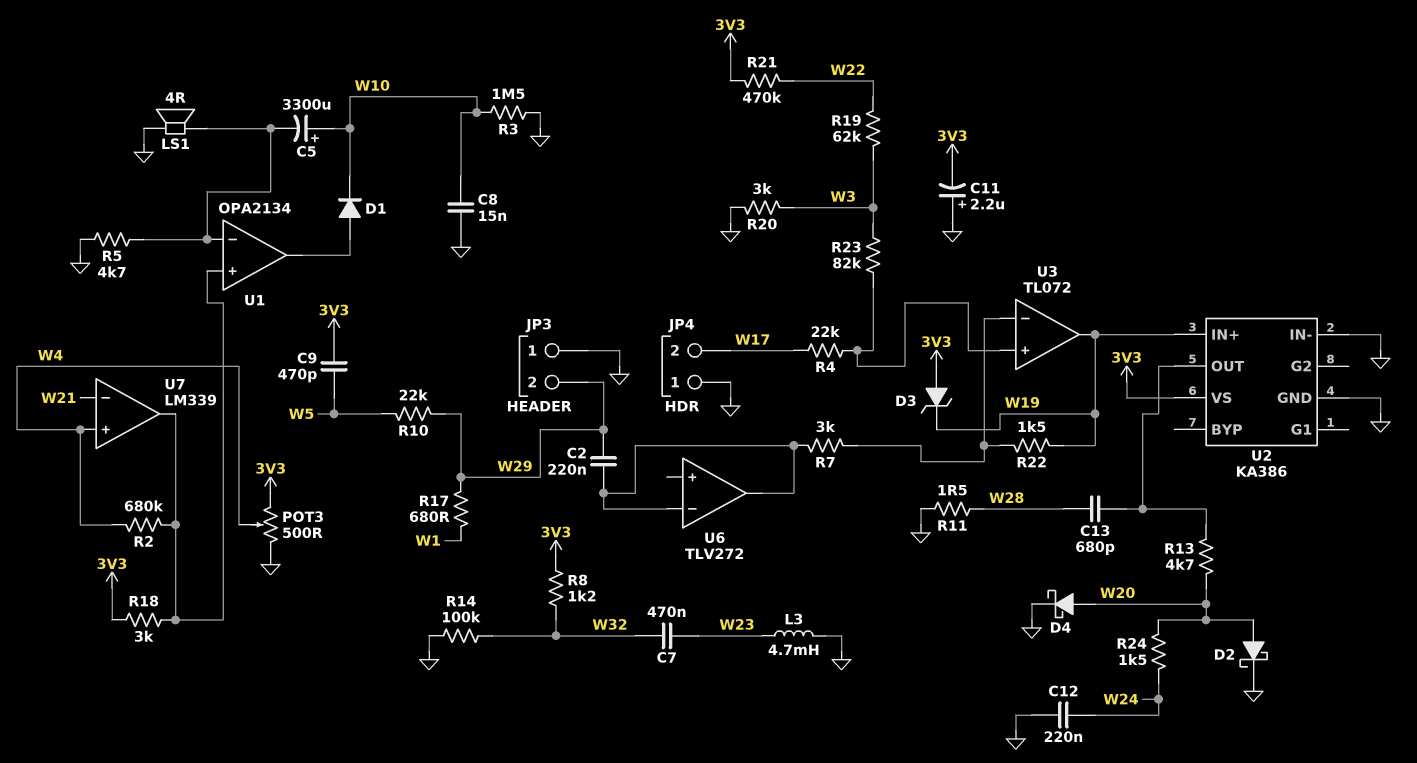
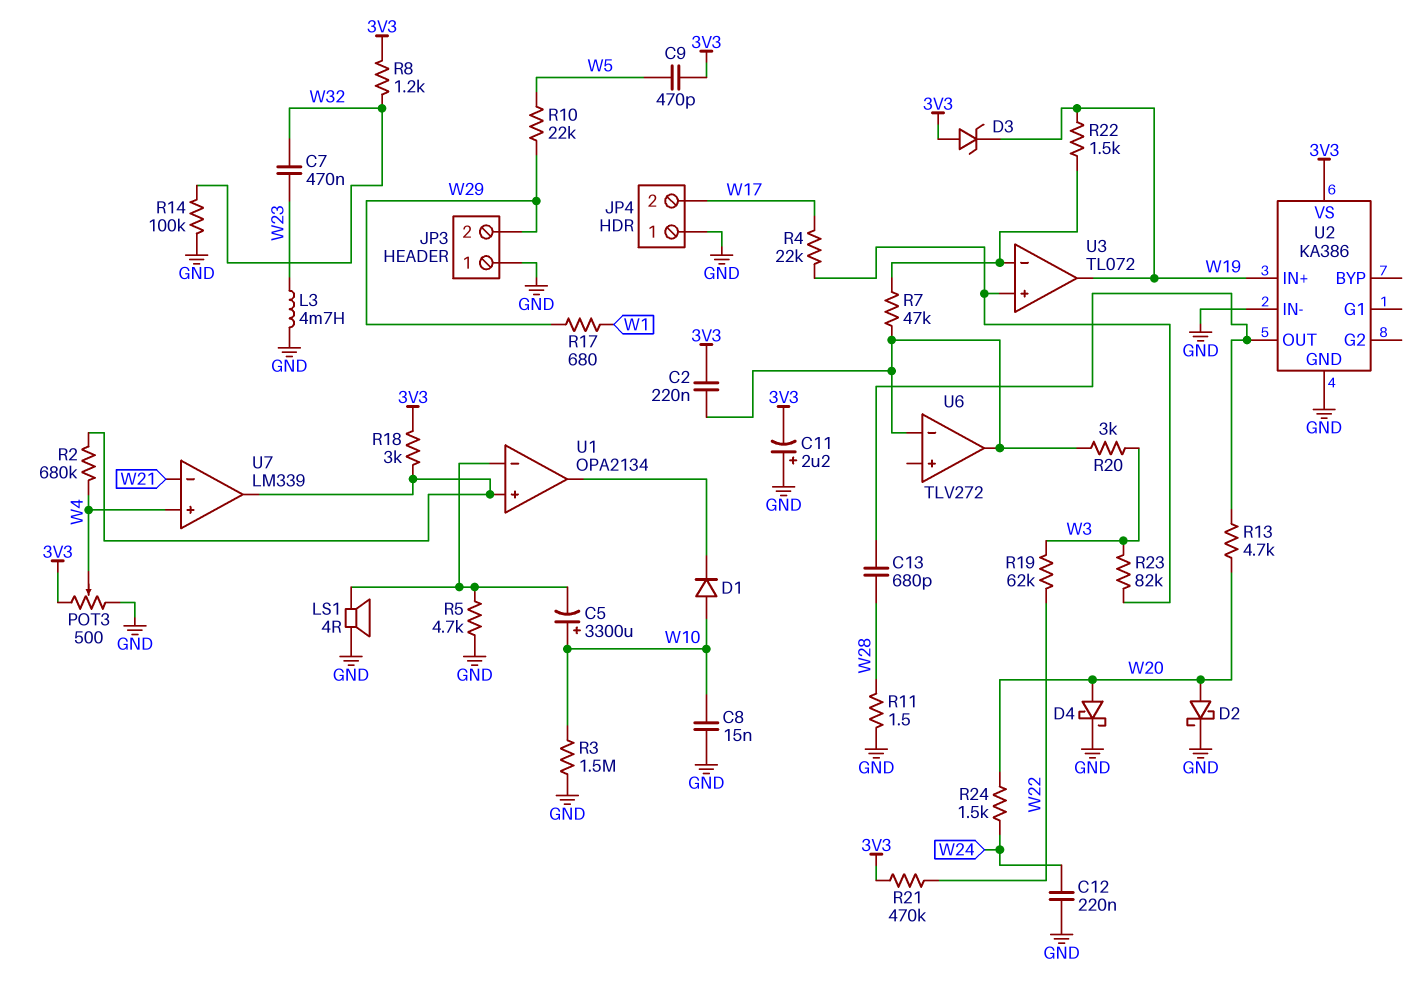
C2: 220nF (U6/in-, W29) -> 220nF (3V3, U6/in-)
D1: diode (A U1/out, K W10) -> diode (A W10, K U1/out)
R7: 3k (U3/in-, U6/in-) -> 47k (U3/in-, U6/in-)
R20: 3k (GND, W3) -> 3k (U6/in-, W3)

